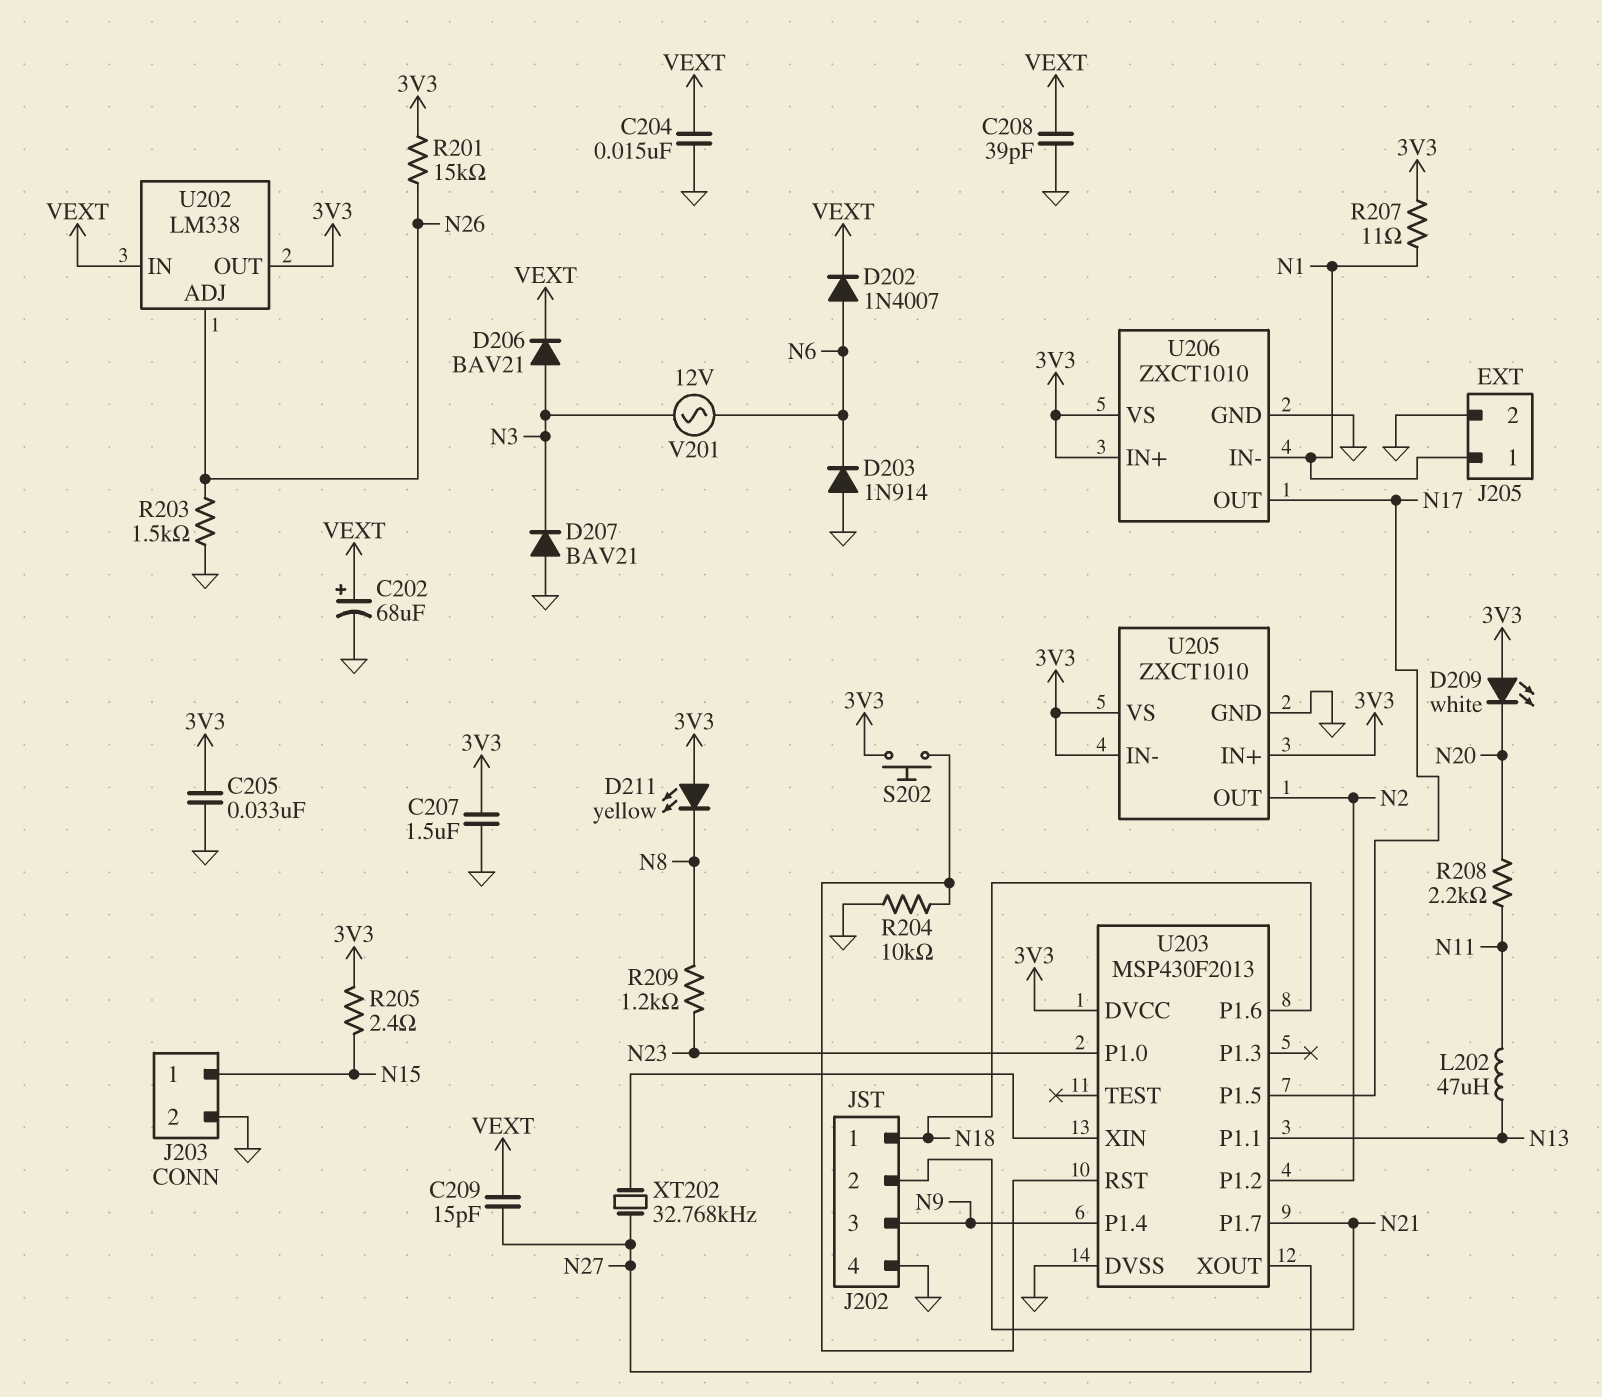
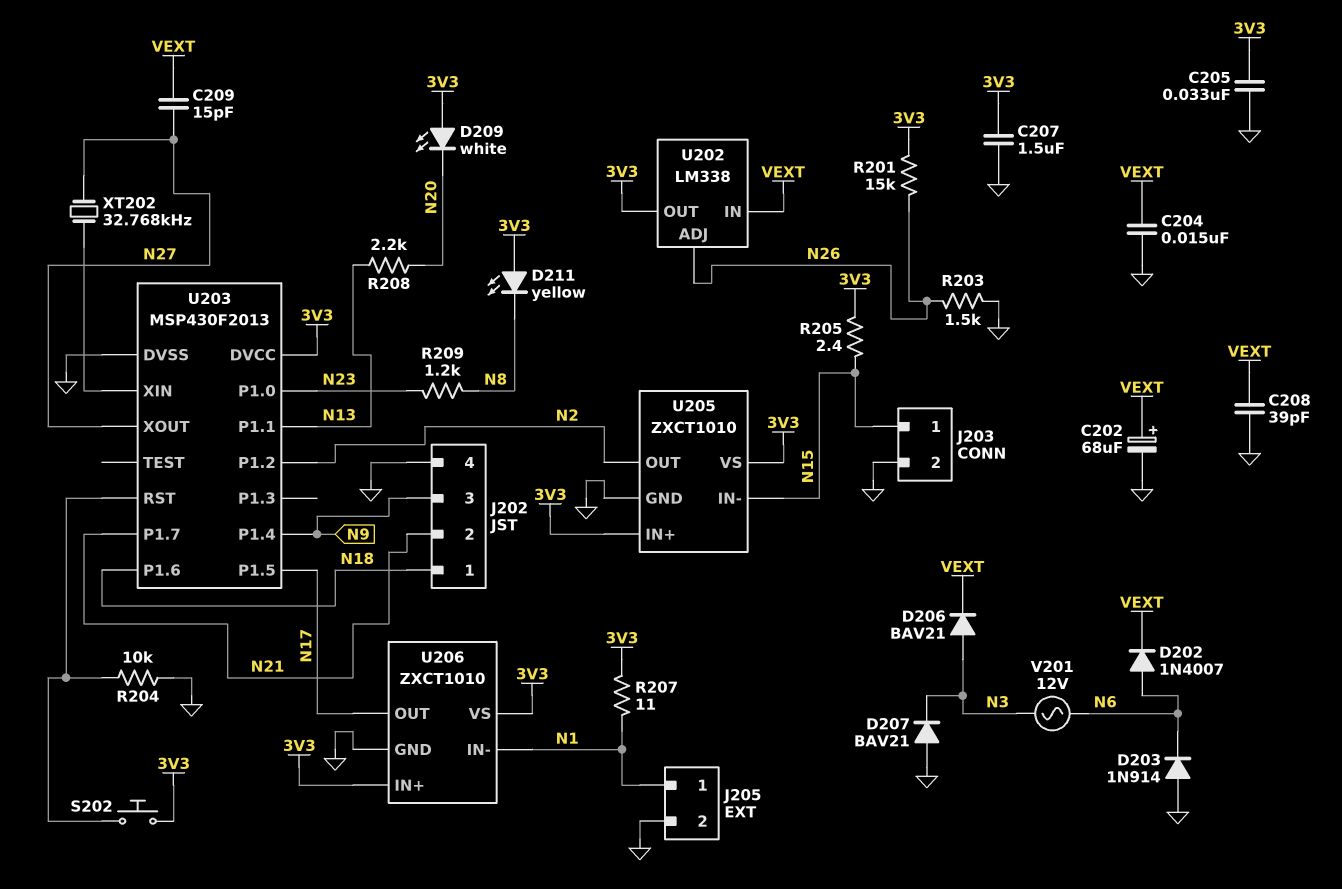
L202: 47uH (N11, N13) -> none
R208: 2.2k (N11, N20) -> 2.2k (N13, N20)
U205 pin IN-: 3V3 -> N15

